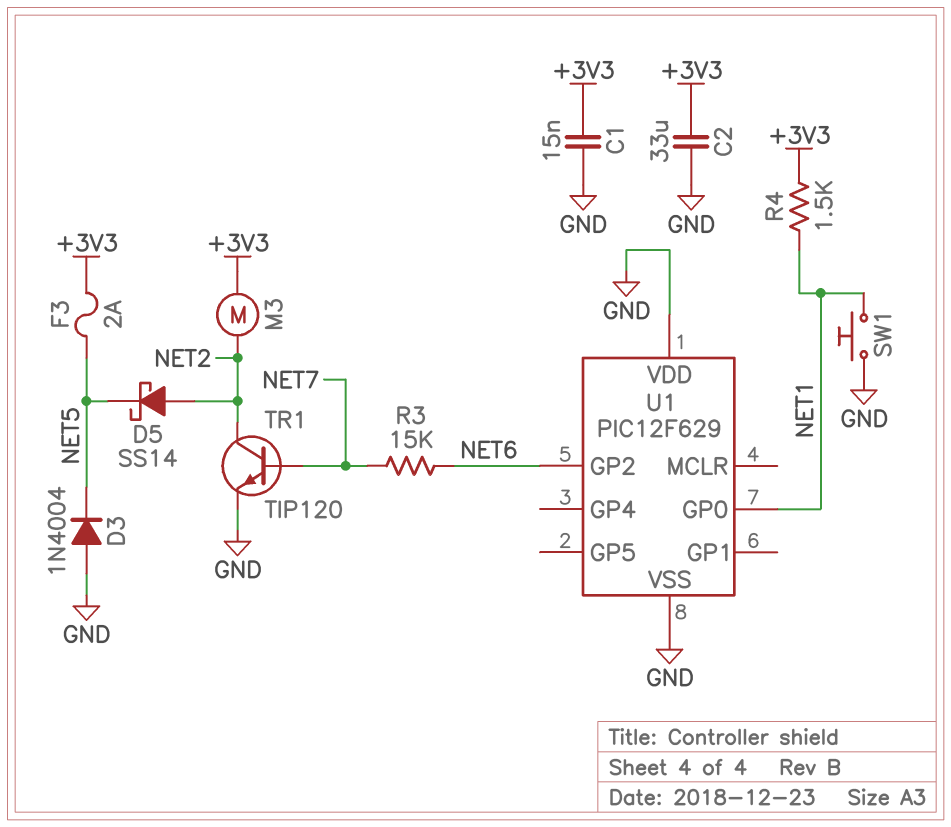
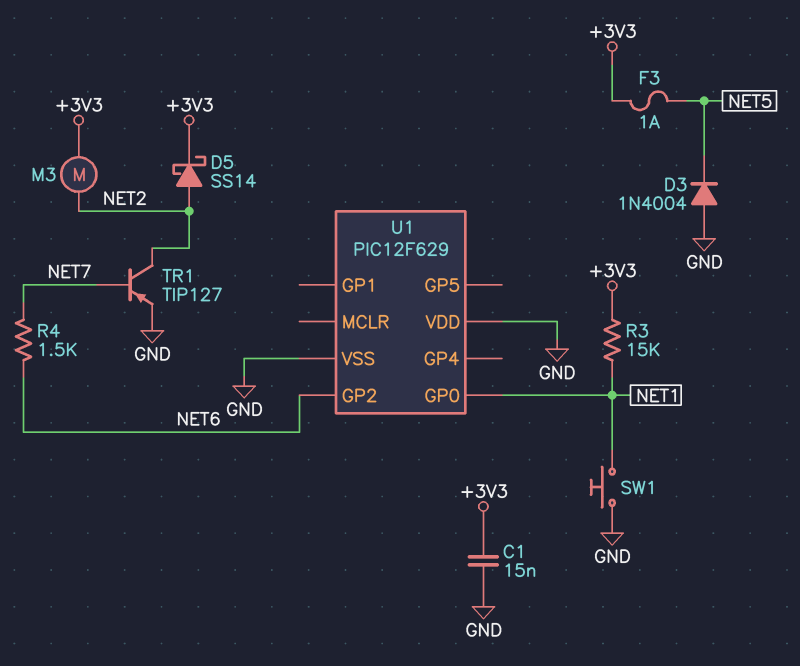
C2: 33uF (+3V3, GND) -> none
D5: schottky SS14 (A NET2, K NET5) -> schottky SS14 (A NET2, K +3V3)
F3: 2A (+3V3, NET5) -> 1A (+3V3, NET5)
R3: 15k (NET6, NET7) -> 15k (+3V3, NET1)
R4: 1.5k (+3V3, NET1) -> 1.5k (NET6, NET7)
TR1: NPN TIP120 (B NET7, C NET2, E GND) -> PNP TIP127 (B NET7, C NET2, E GND)

